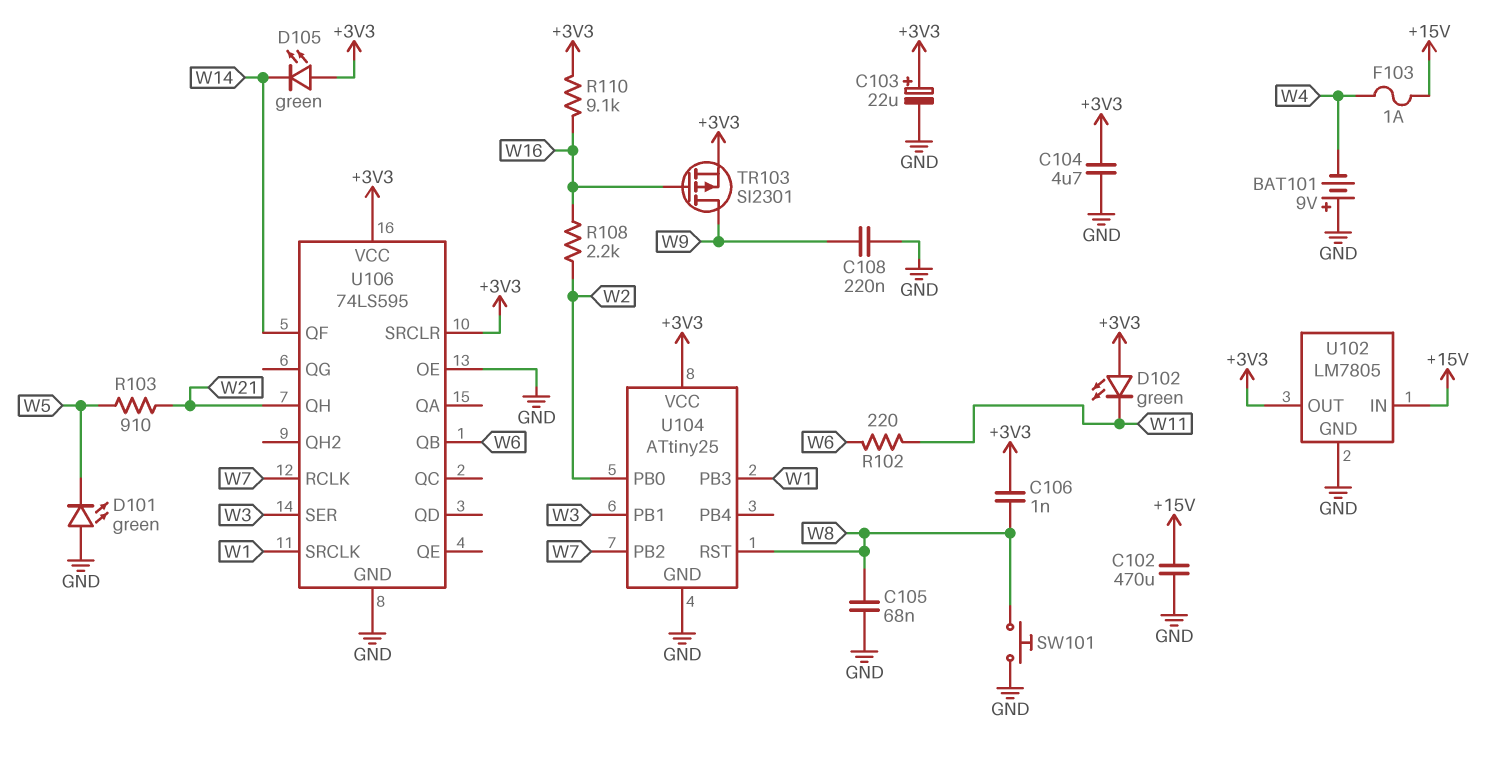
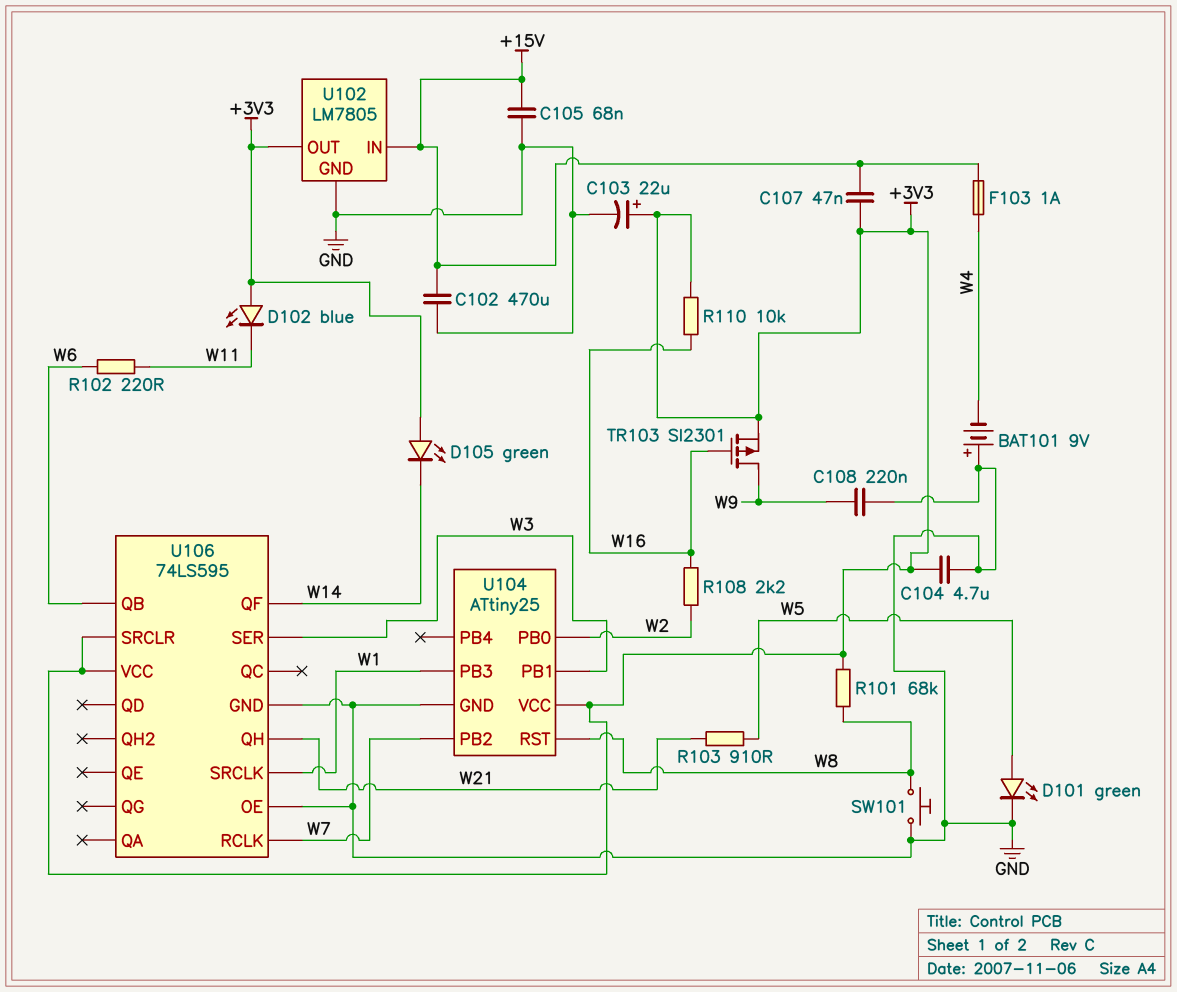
C105: 68nF (GND, W8) -> 68nF (+15V, GND)
C106: 1nF (+3V3, W8) -> none
C107: none -> 47nF (+3V3, +15V)
D101: LED green (A GND, K W5) -> LED green (A W5, K GND)
D102: LED green (A +3V3, K W11) -> LED blue (A +3V3, K W11)
R101: none -> 68k (+3V3, W8)
R110: 9.1k (+3V3, W16) -> 10k (+3V3, W16)

